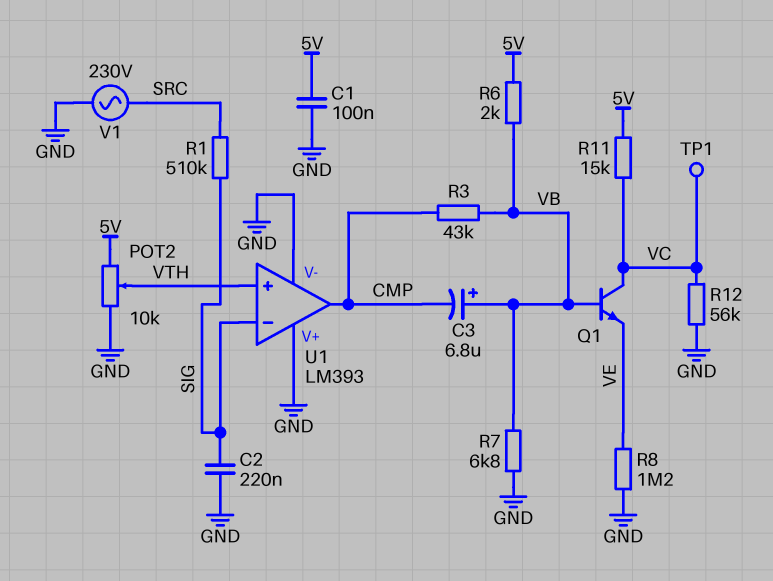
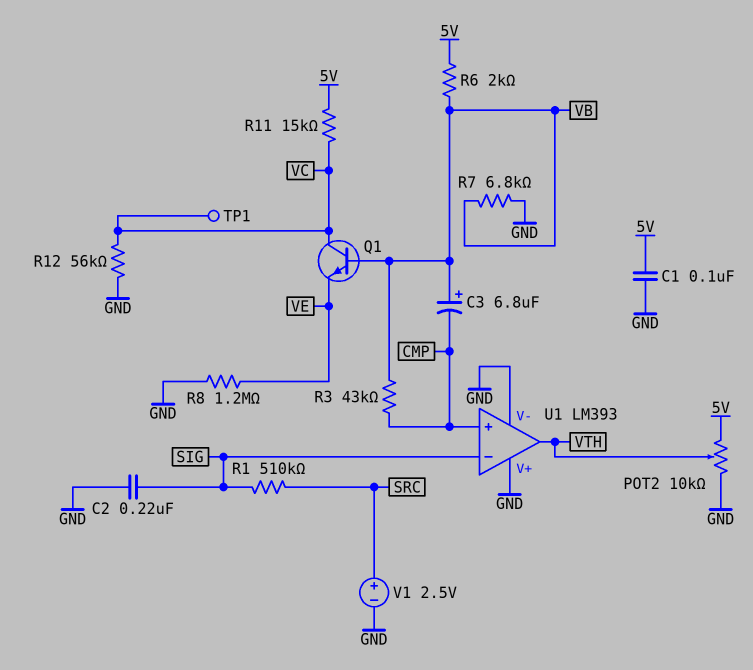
U1 pin in+: VTH -> CMP
U1 pin out: CMP -> VTH
V1: AC 230V (GND, SRC) -> 2.5V (plus SRC, minus GND)

